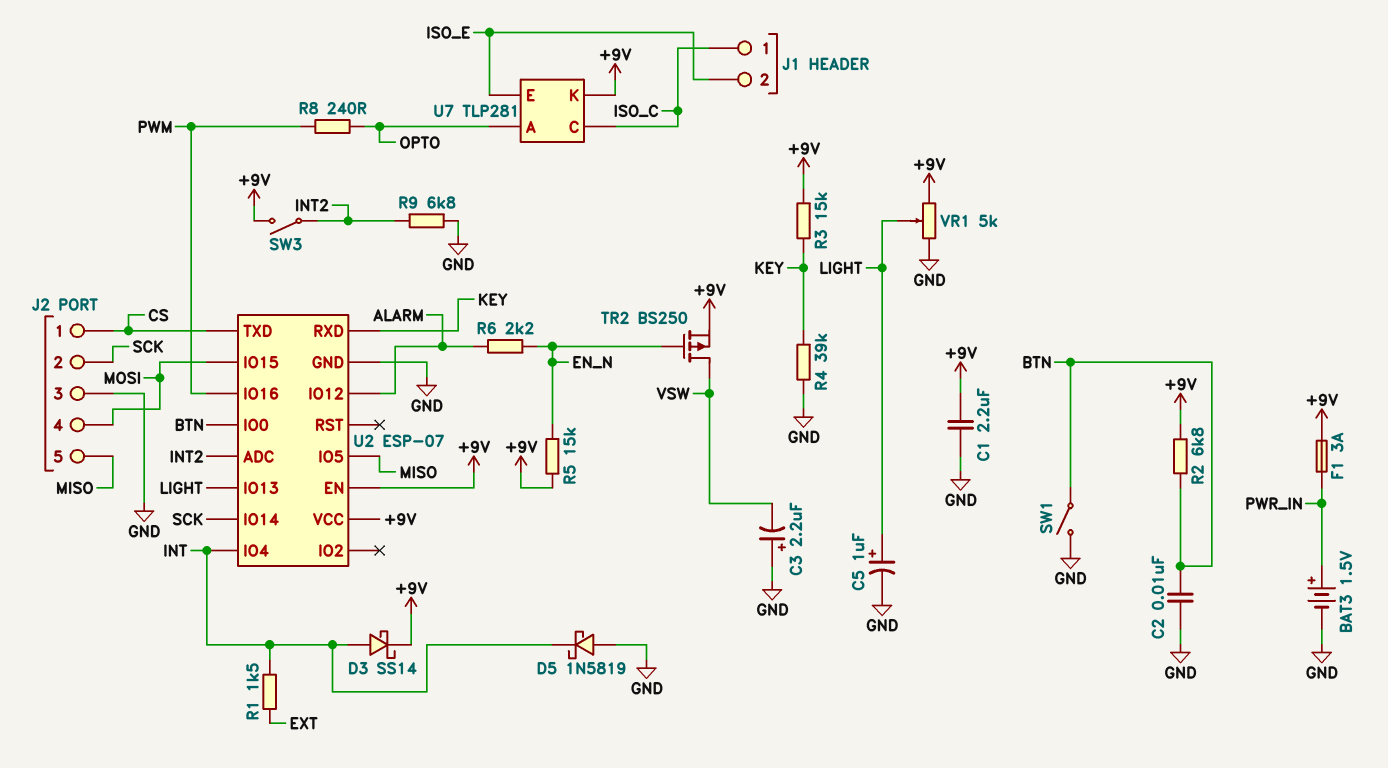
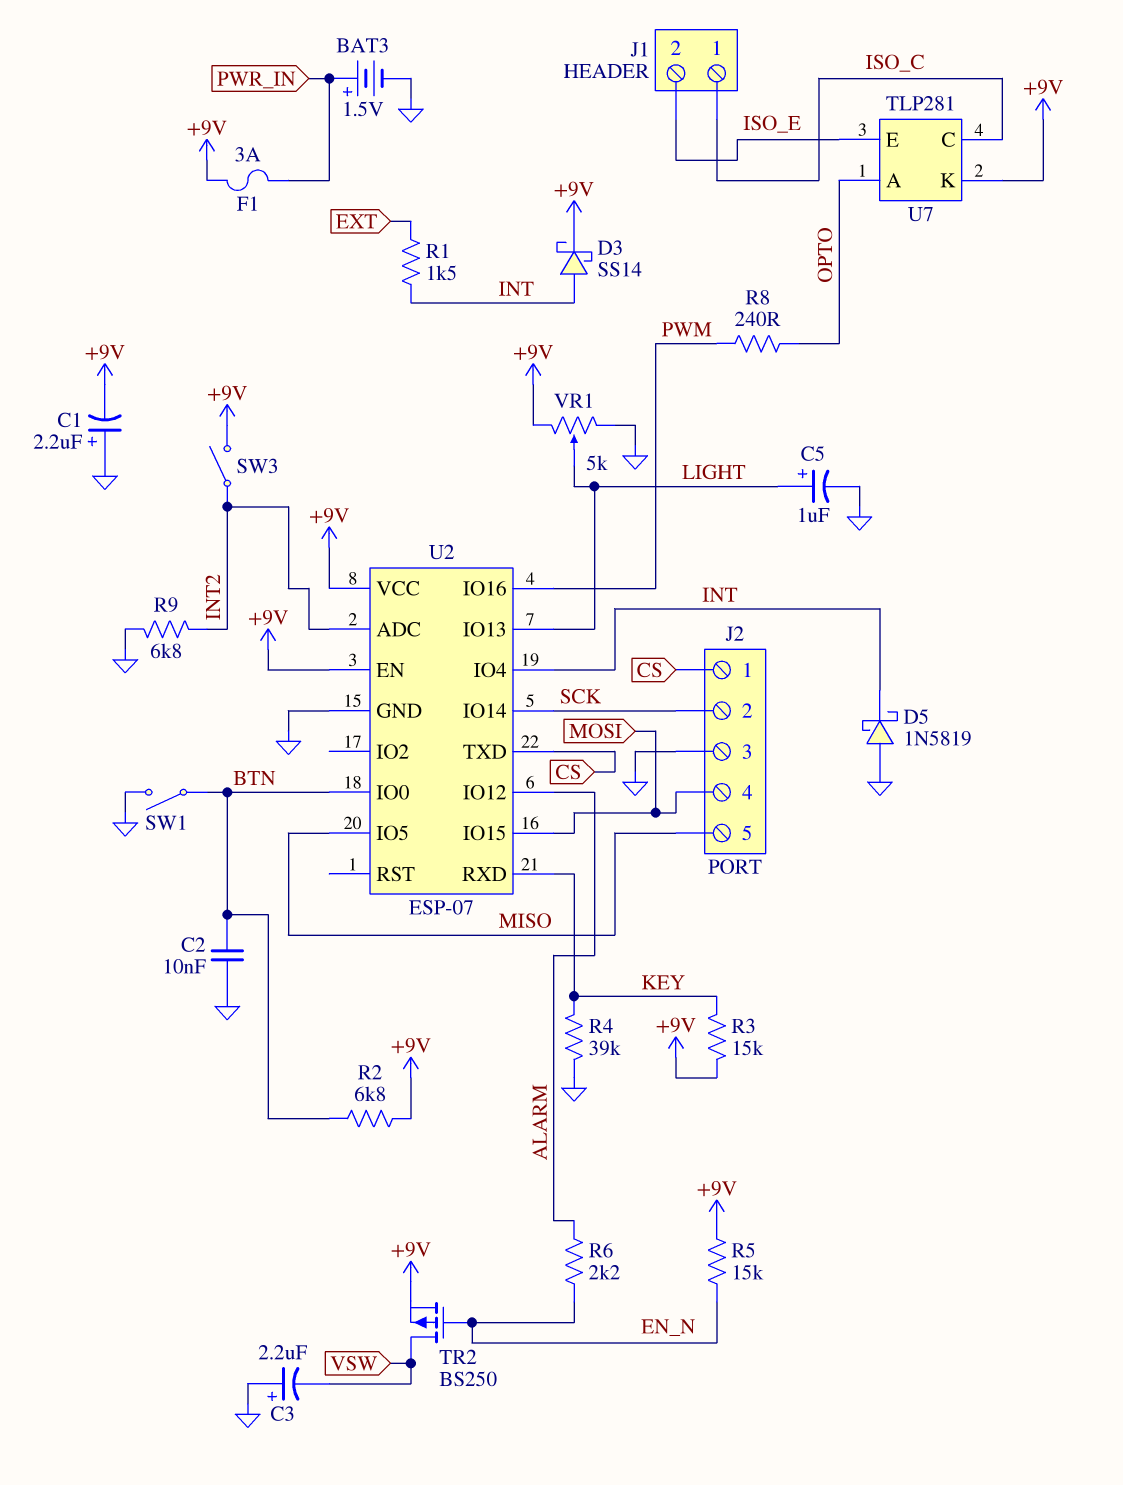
C1: 2.2uF (+9V, GND) -> 2.2uF (plus GND, minus +9V)

